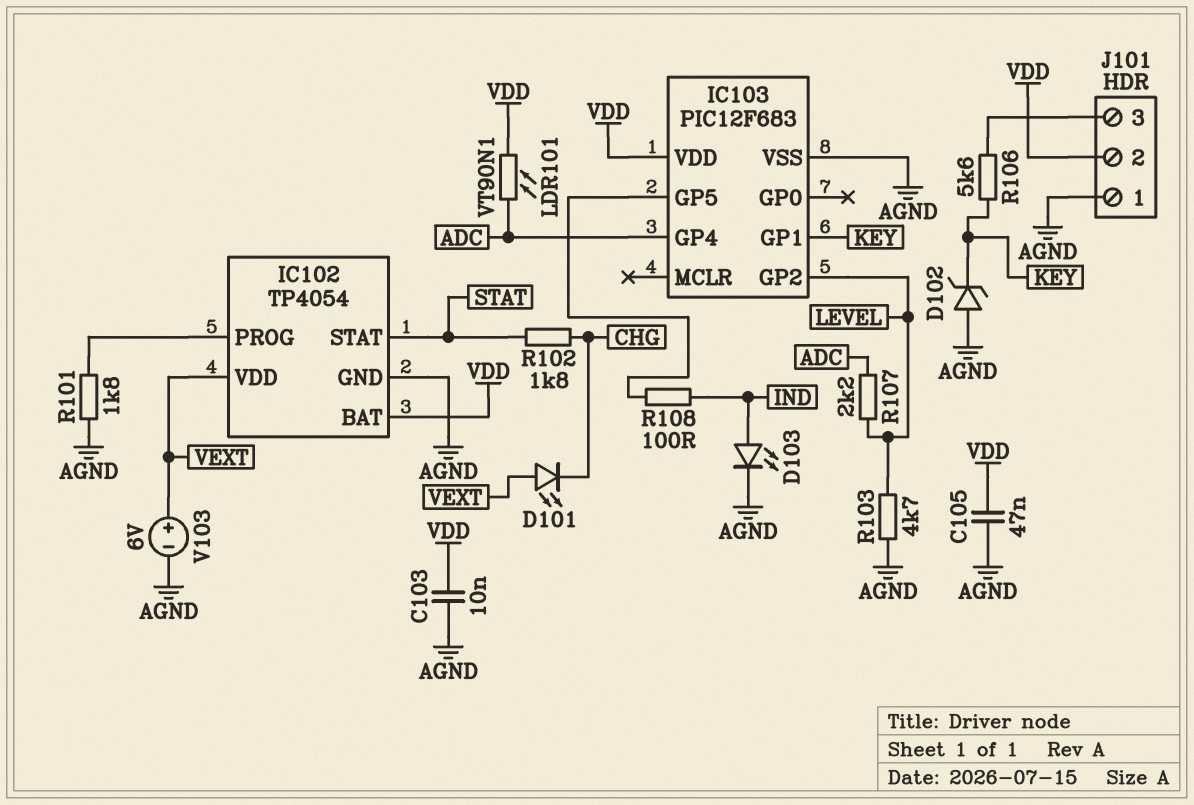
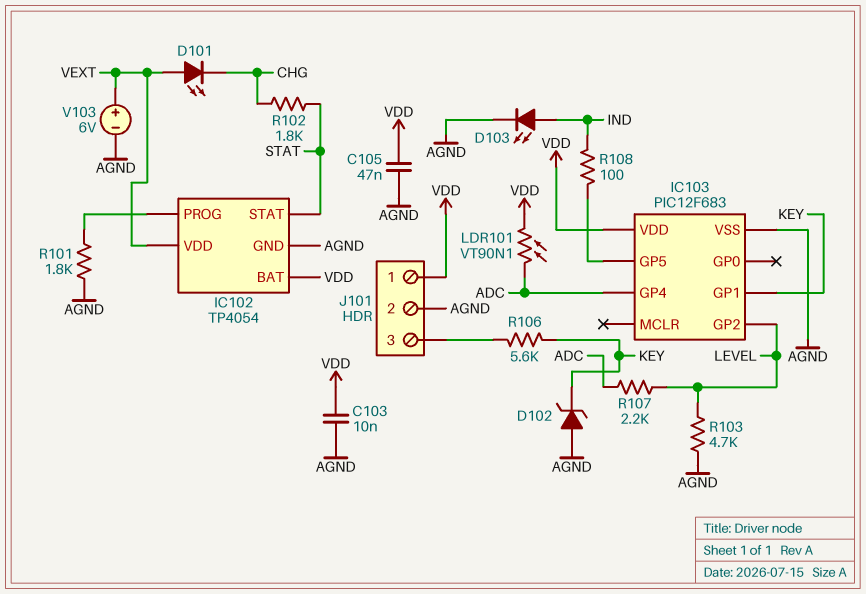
J101 pin 1: AGND -> VDD
J101 pin 2: VDD -> AGND

